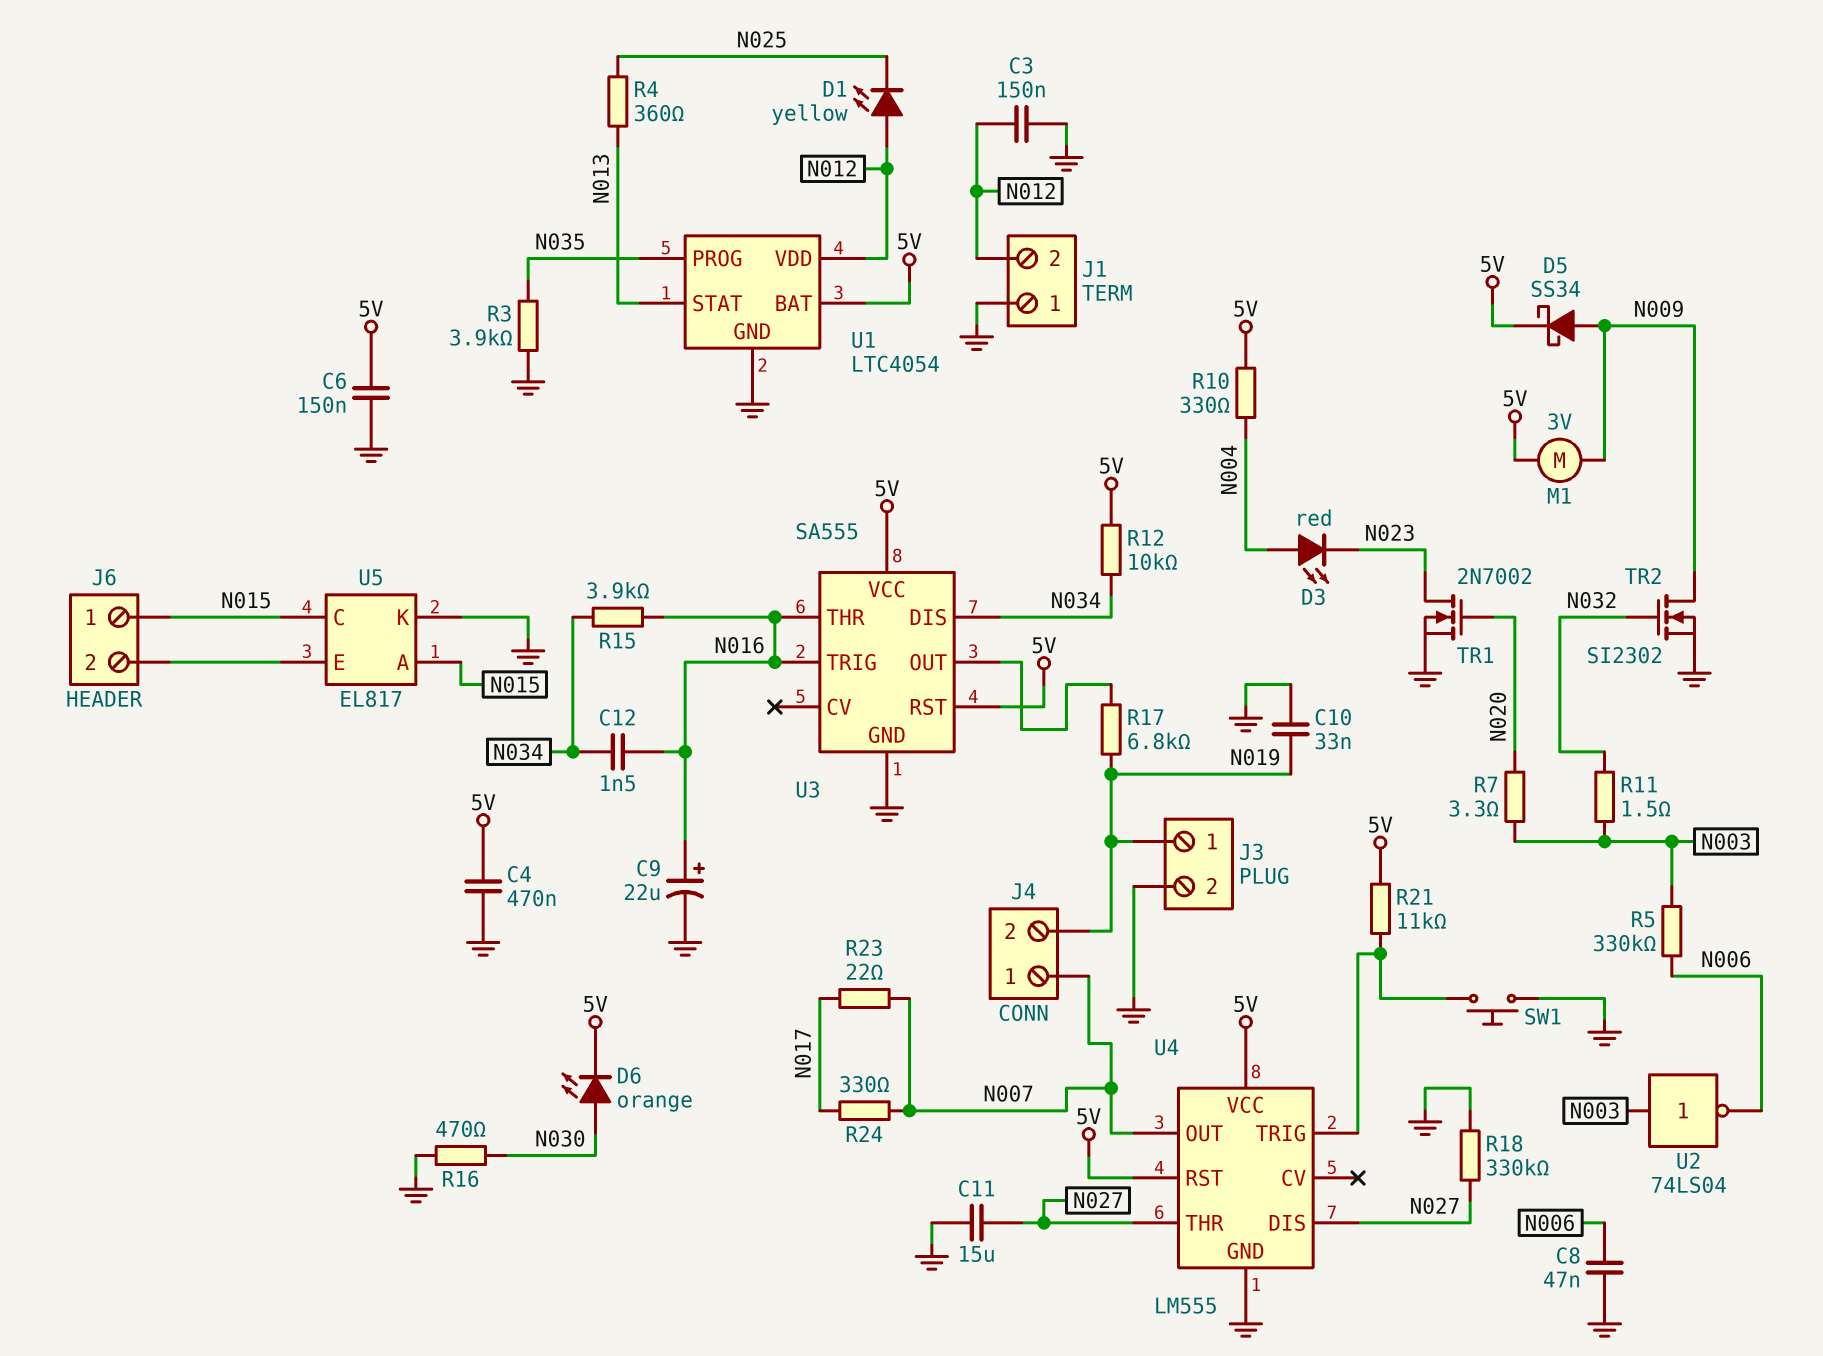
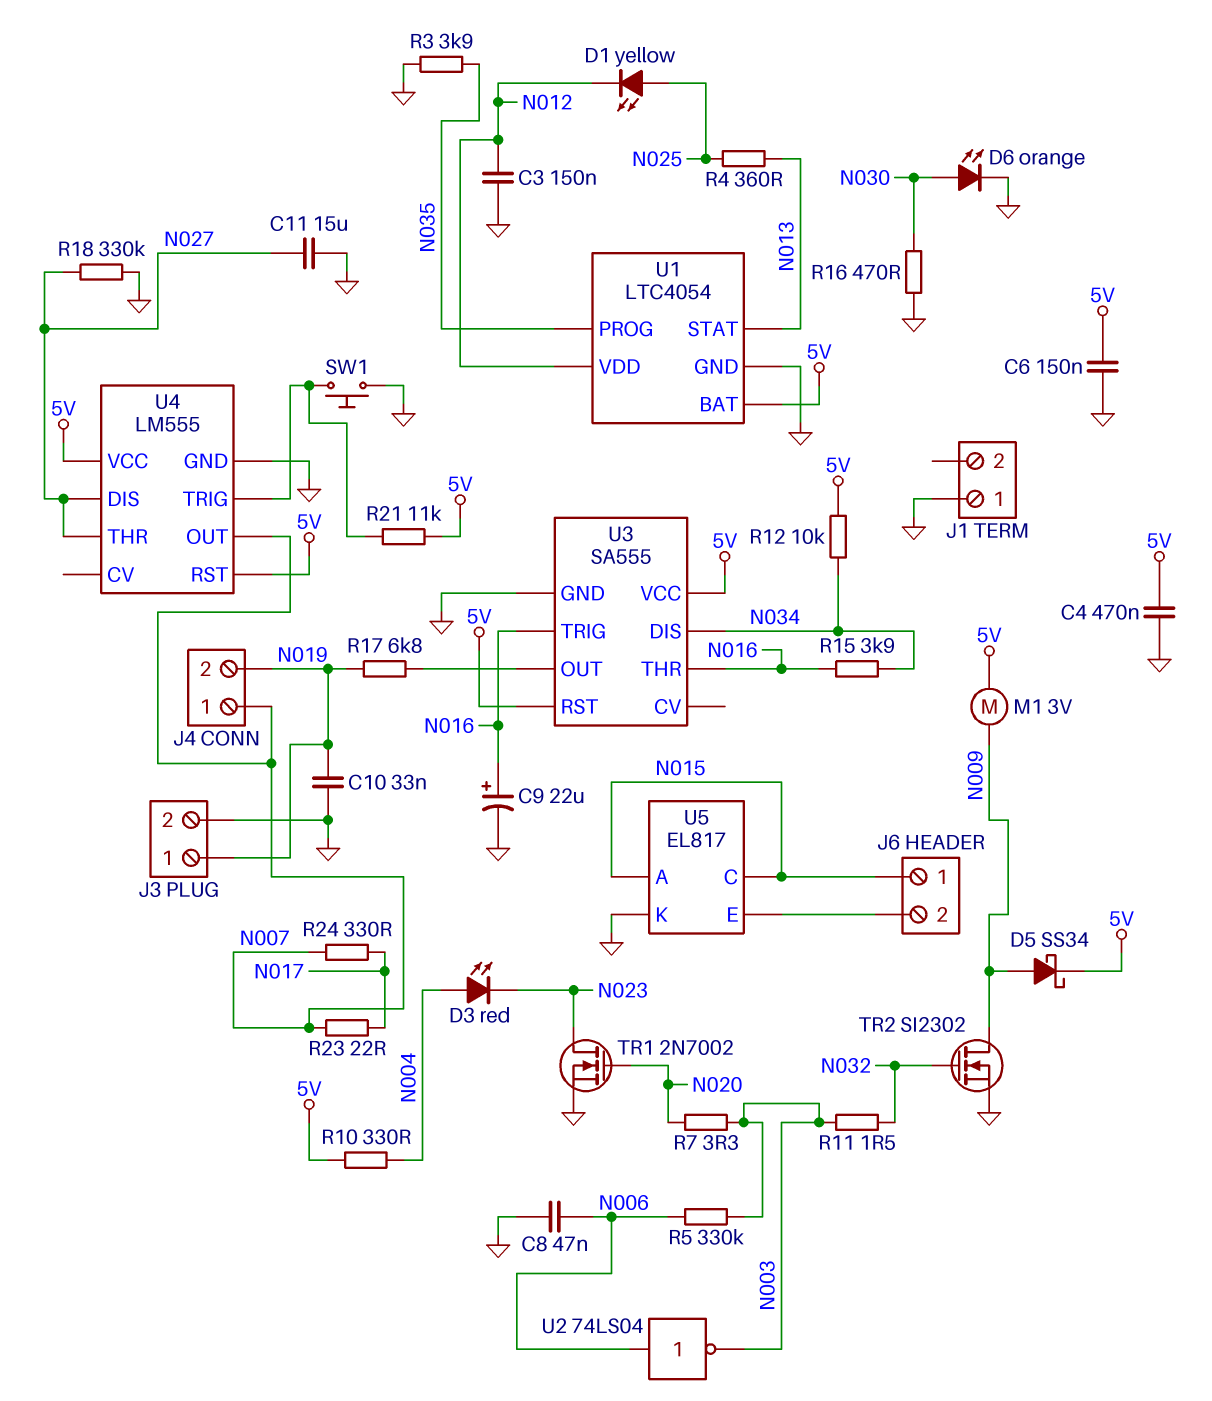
C12: 1.5nF (N016, N034) -> none
D1: LED yellow (A N012, K N025) -> LED yellow (A N025, K N012)
D6: LED orange (A N030, K 5V) -> LED orange (A N030, K GND)
J1 pin 2: N012 -> none
U2: NOT 74LS04 (in N003, out N006) -> NOT 74LS04 (in N006, out N003)

